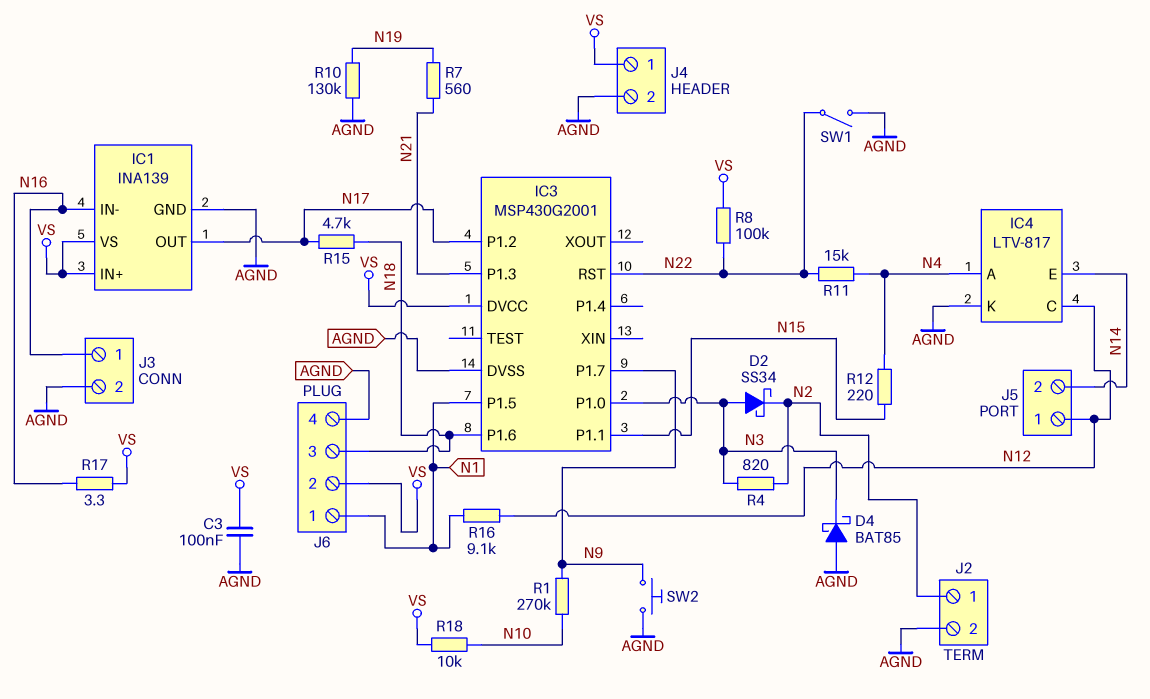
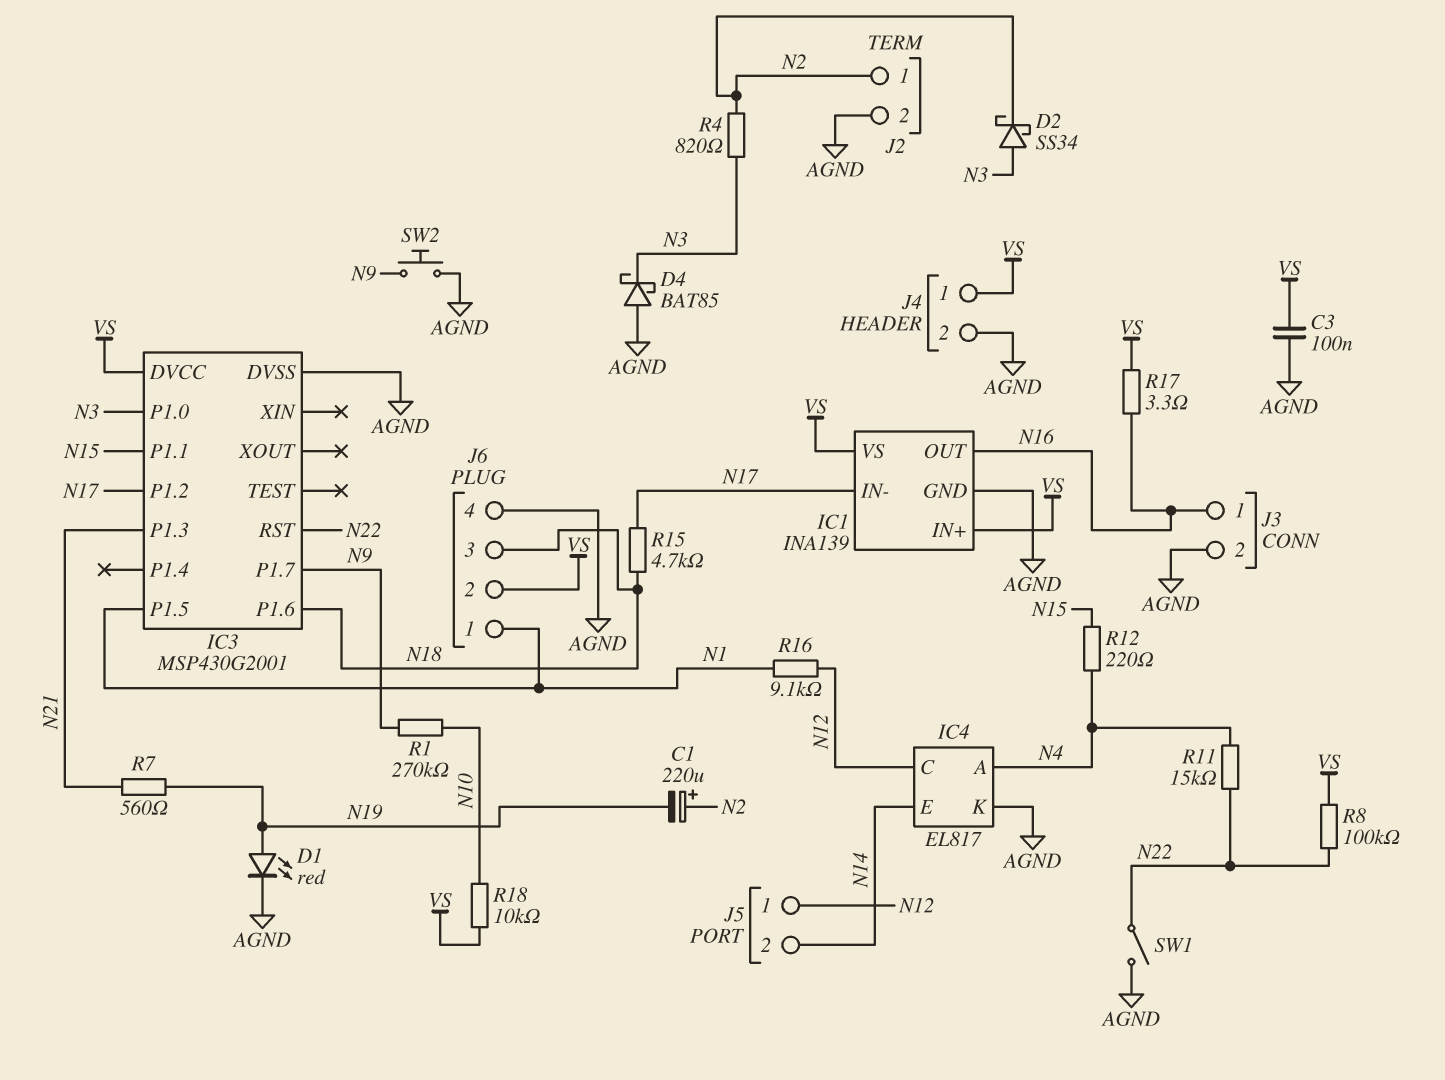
C1: none -> 220uF (plus N2, minus N19)
D1: none -> LED red (A N19, K AGND)
IC1 pin IN-: N16 -> N17
IC1 pin OUT: N17 -> N16
IC4: LTV-817 -> EL817
R10: 130k (AGND, N19) -> none

